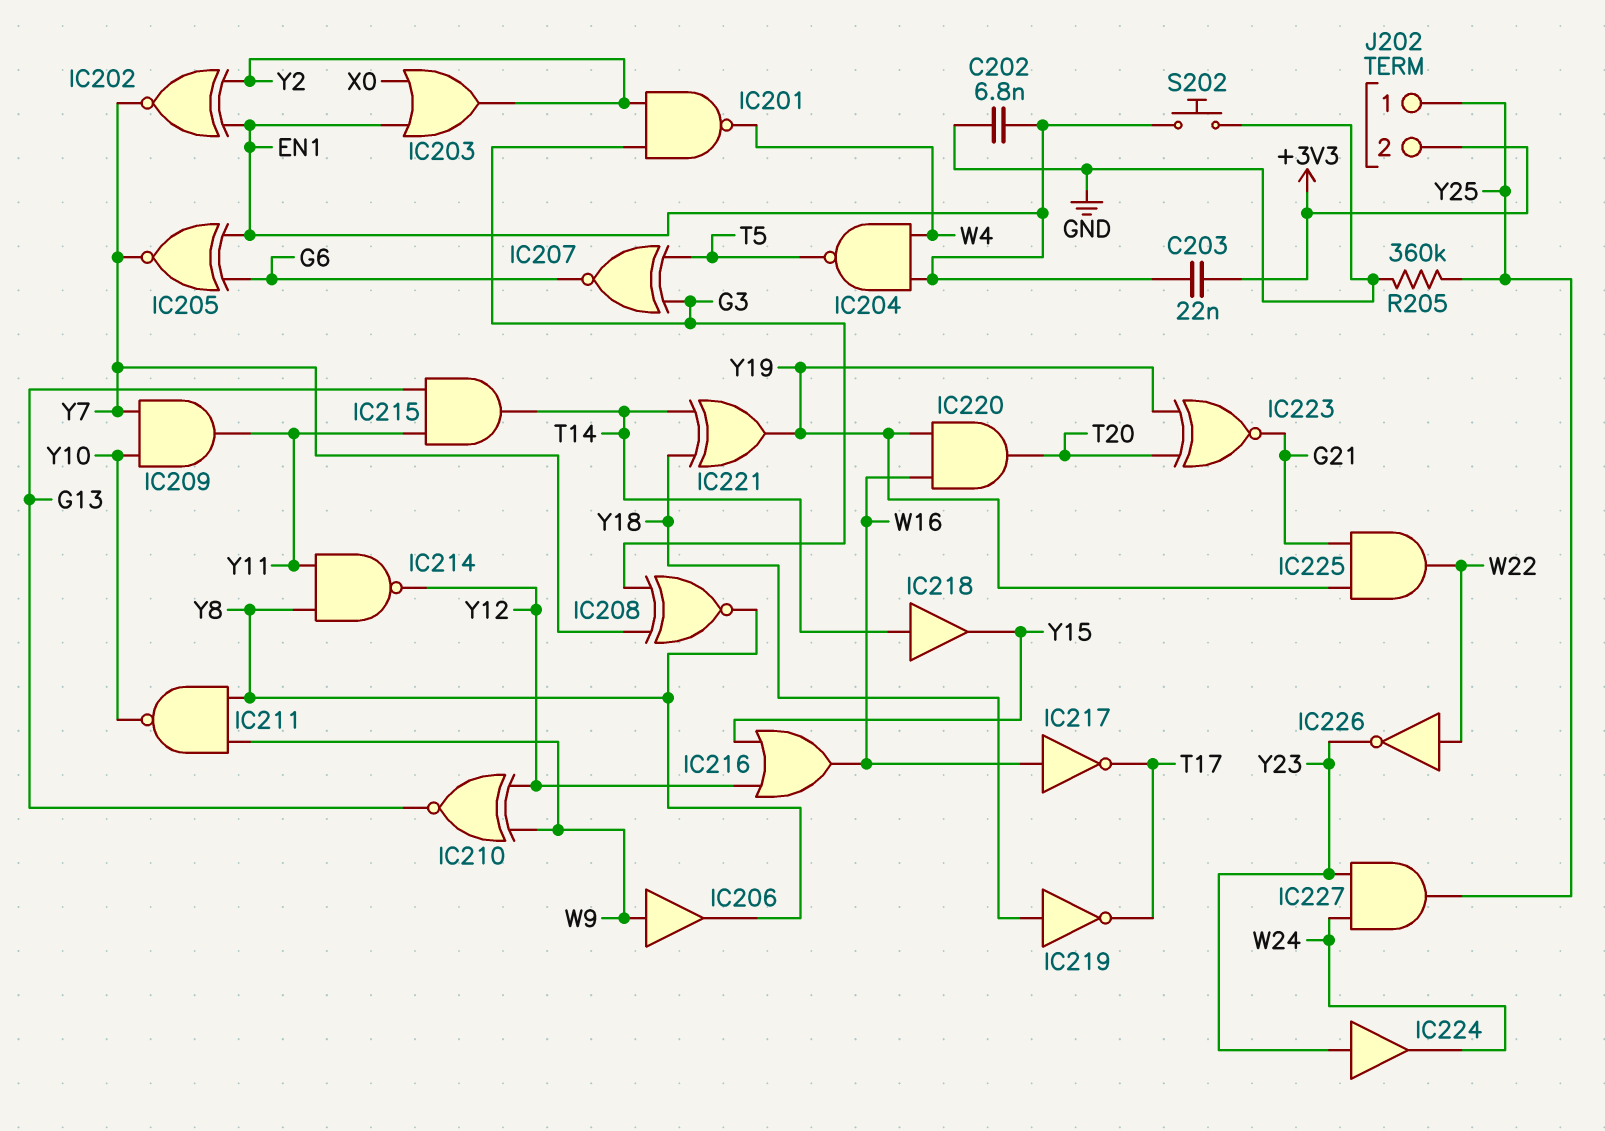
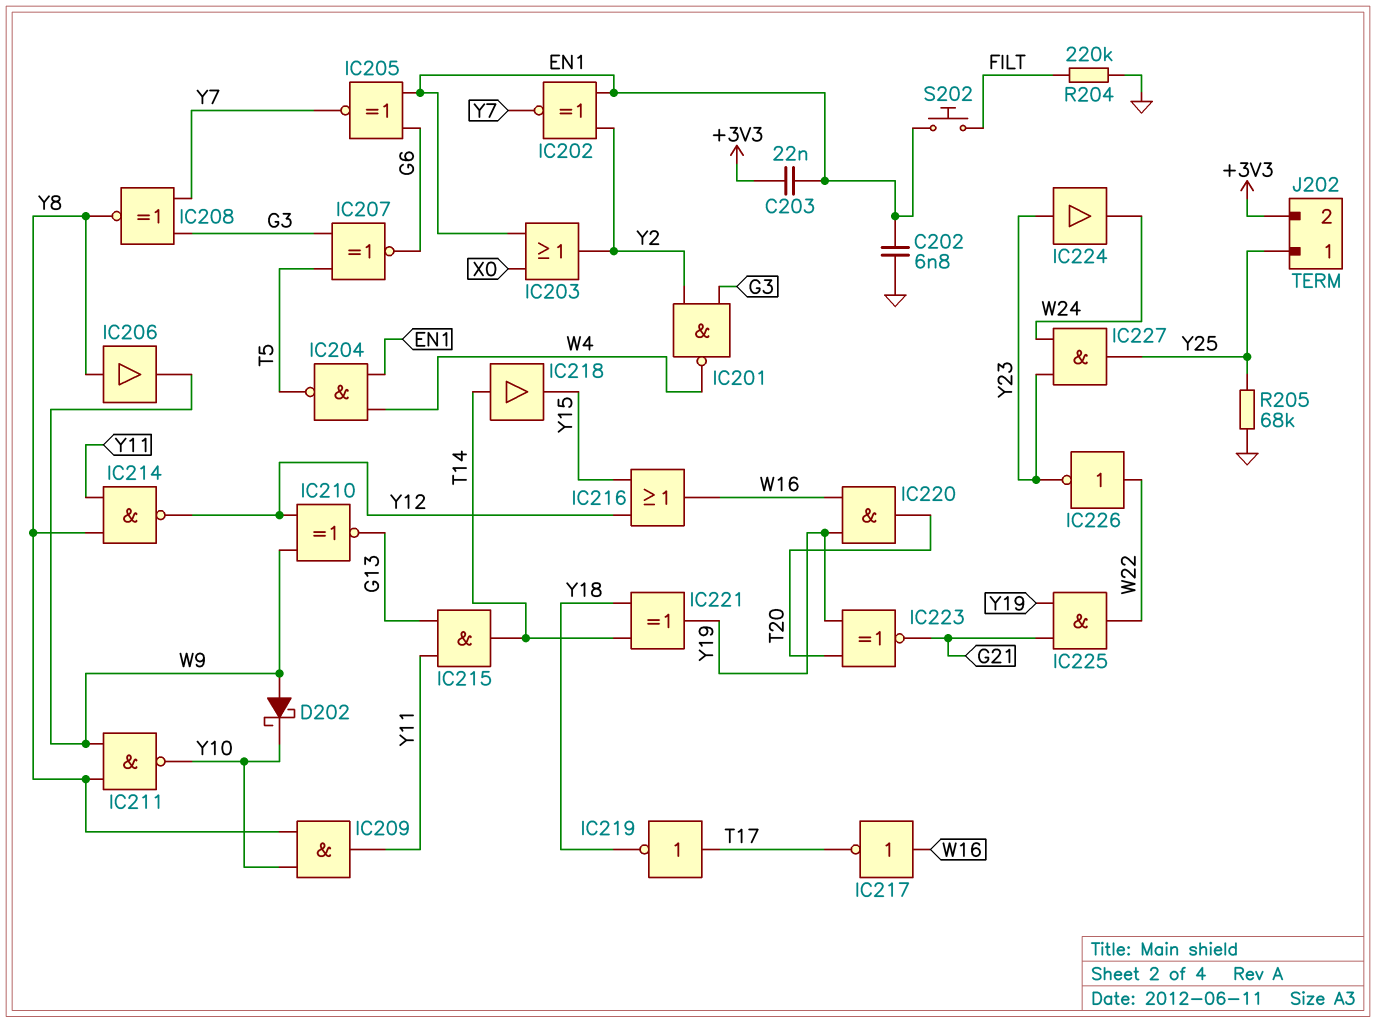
D202: none -> schottky (A W9, K Y10)
IC206: buffer (in W9, out Y8) -> buffer (in Y8, out W9)
IC209: AND (in Y7, in Y10, out Y11) -> AND (in Y8, in Y10, out Y11)
IC219: NOT (in Y18, out T17) -> NOT (in T17, out Y18)
R204: none -> 220k (FILT, GND)
R205: 360k (GND, Y25) -> 68k (GND, Y25)
S202: button (EN1, GND) -> button (EN1, FILT)

